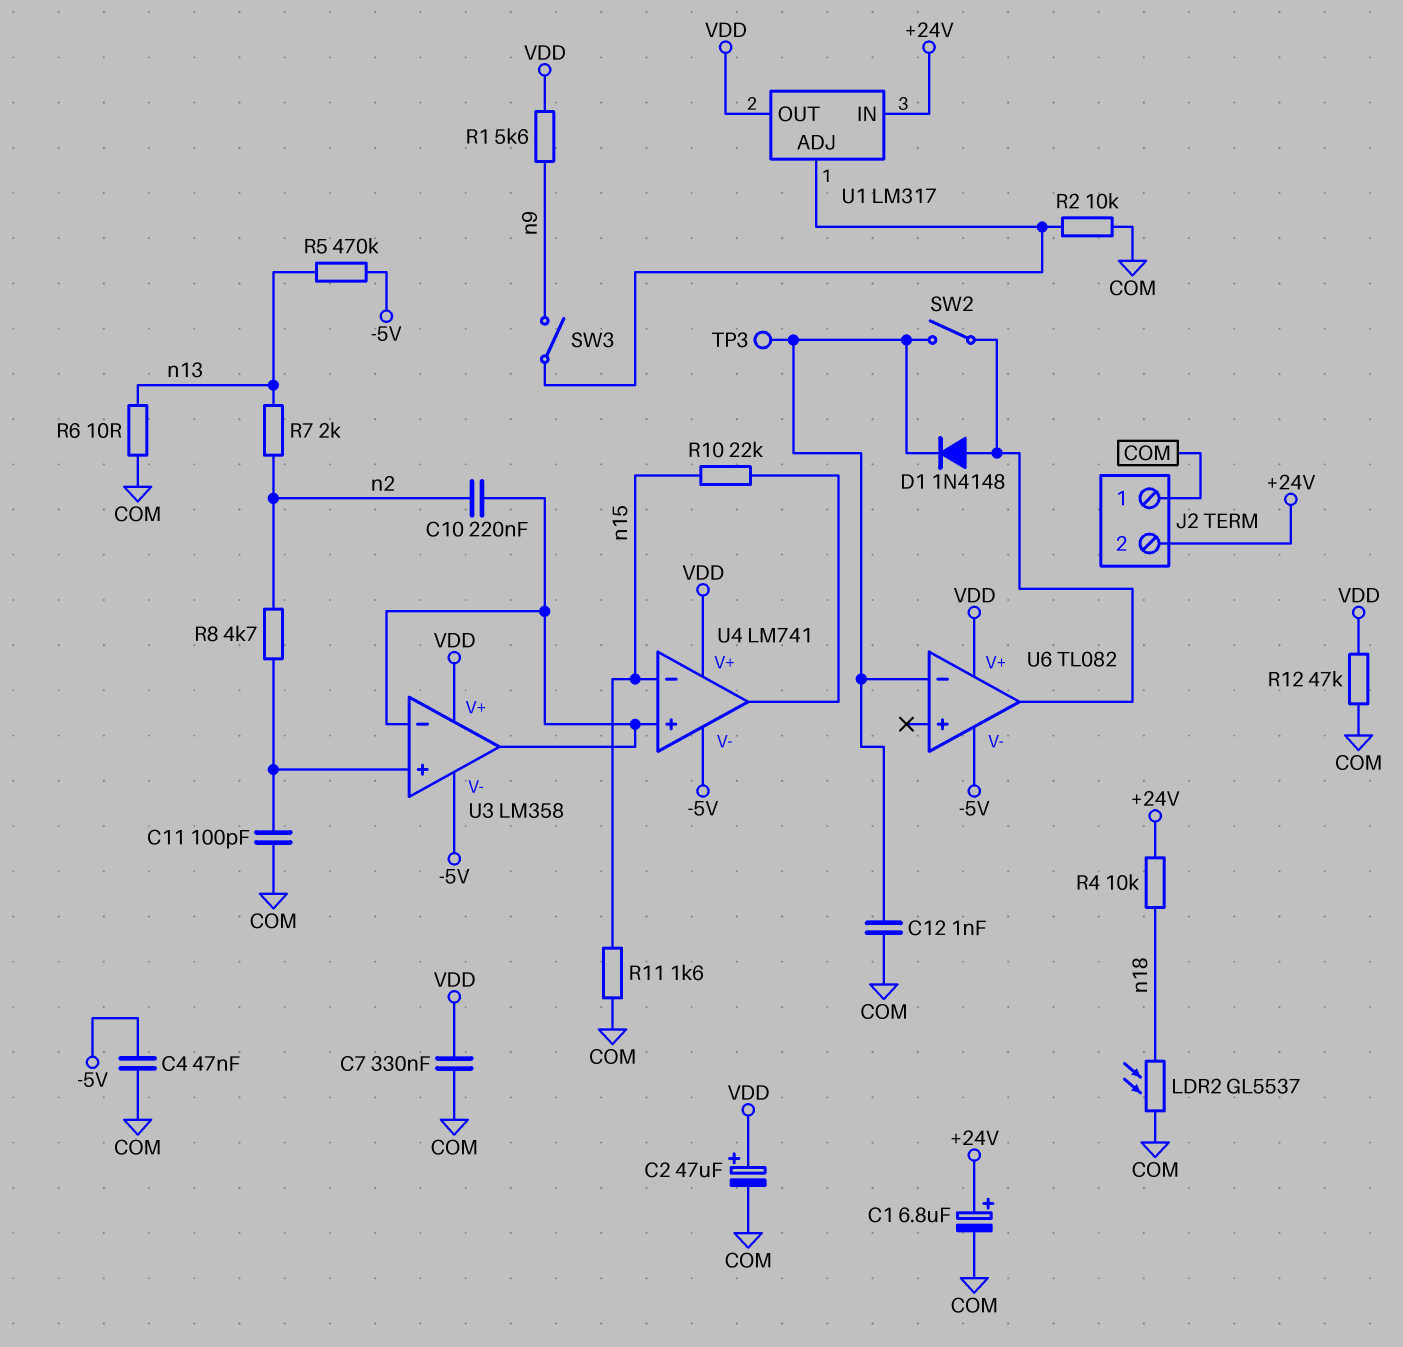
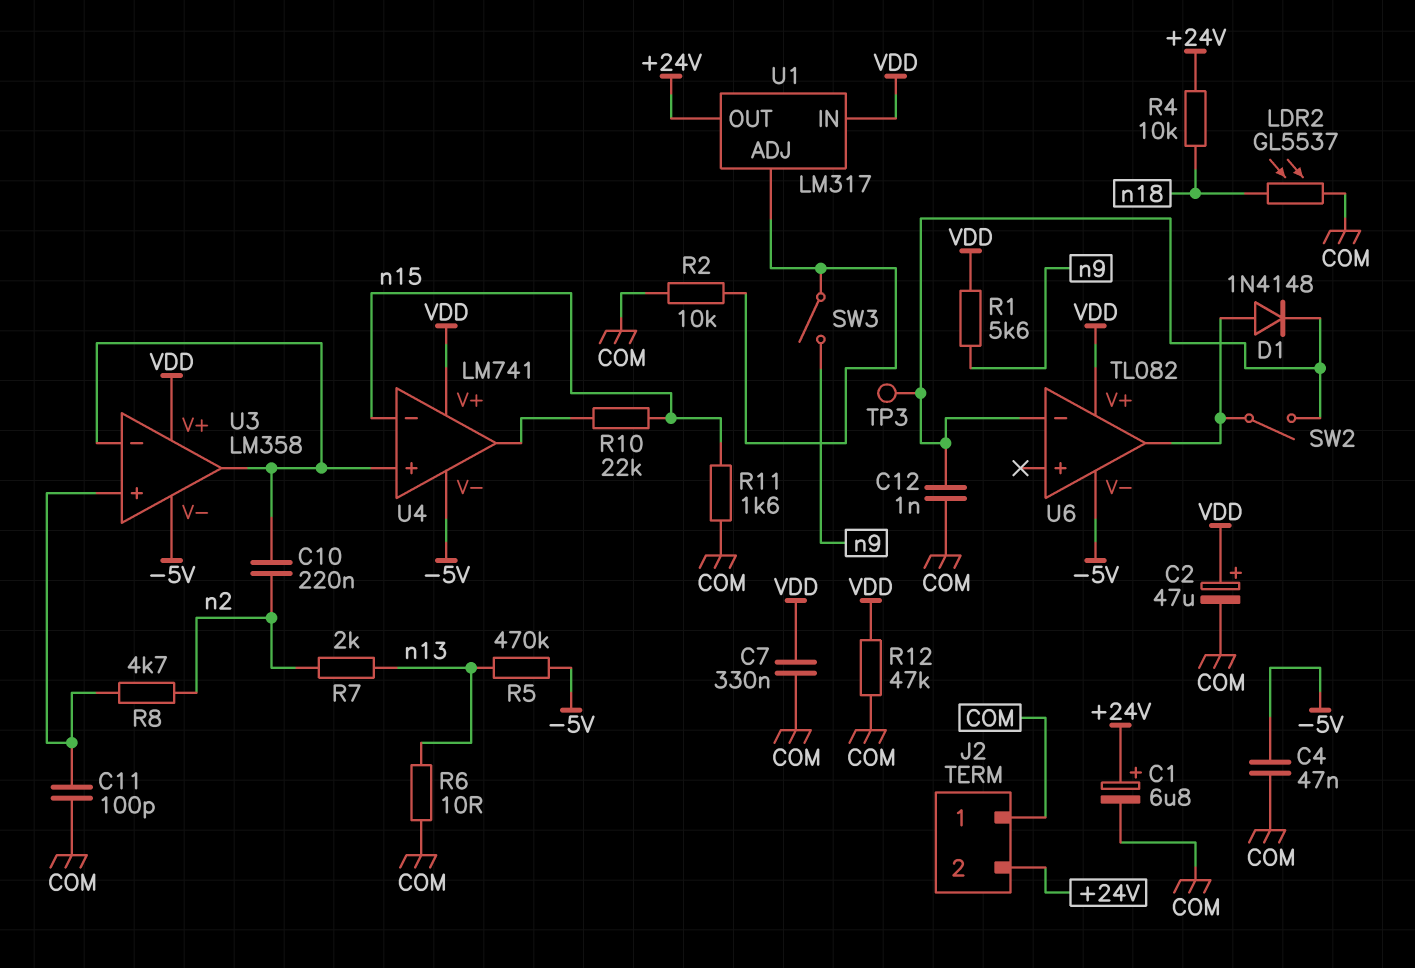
U1 pin IN: +24V -> VDD
U1 pin OUT: VDD -> +24V

